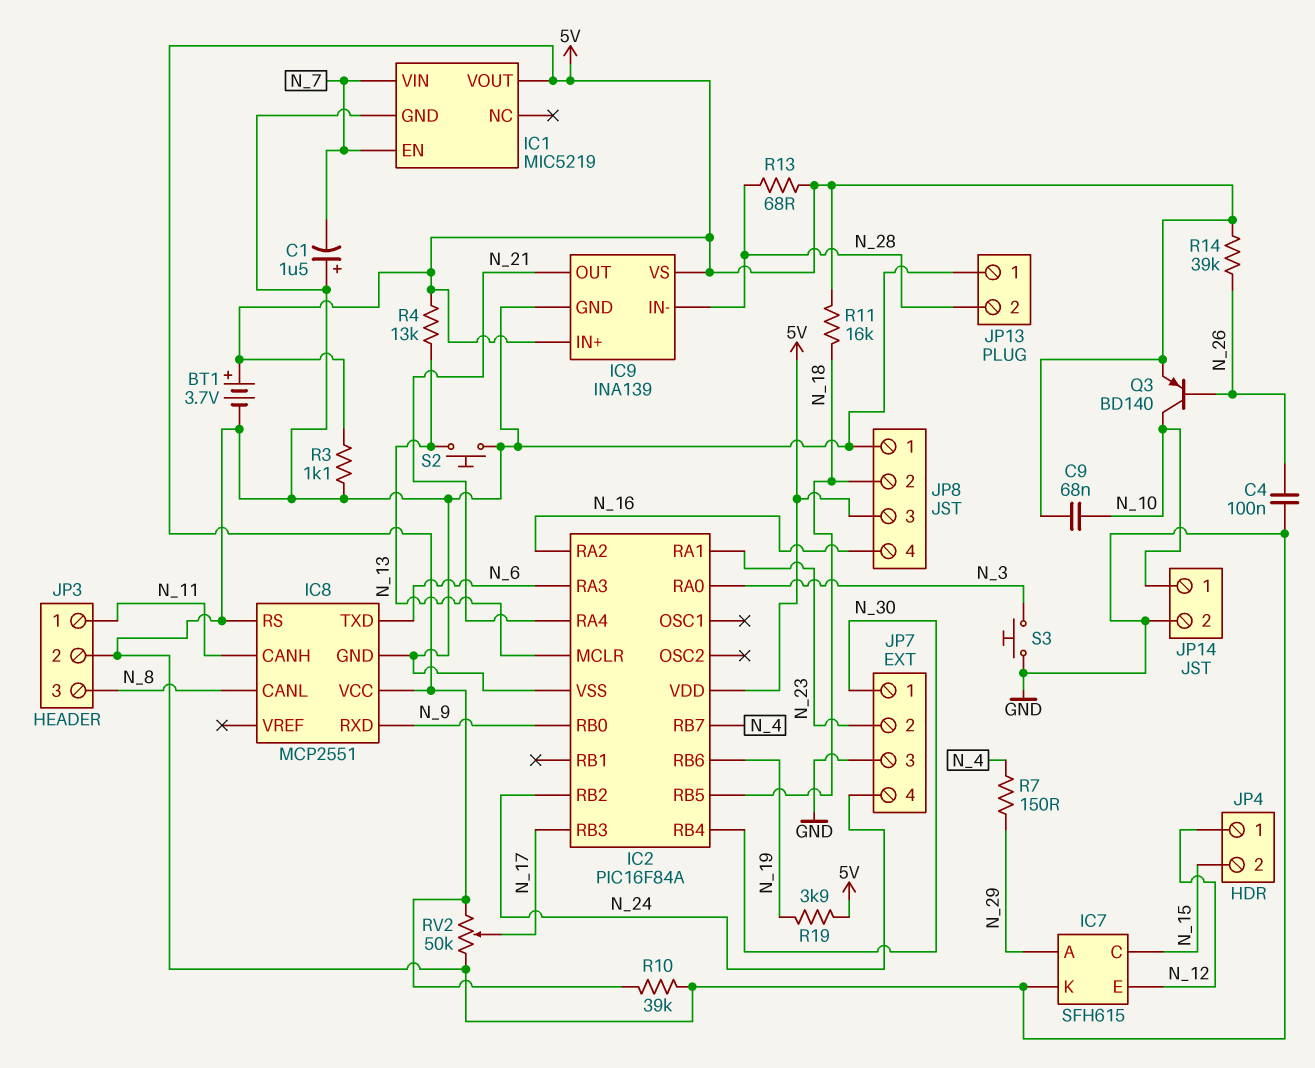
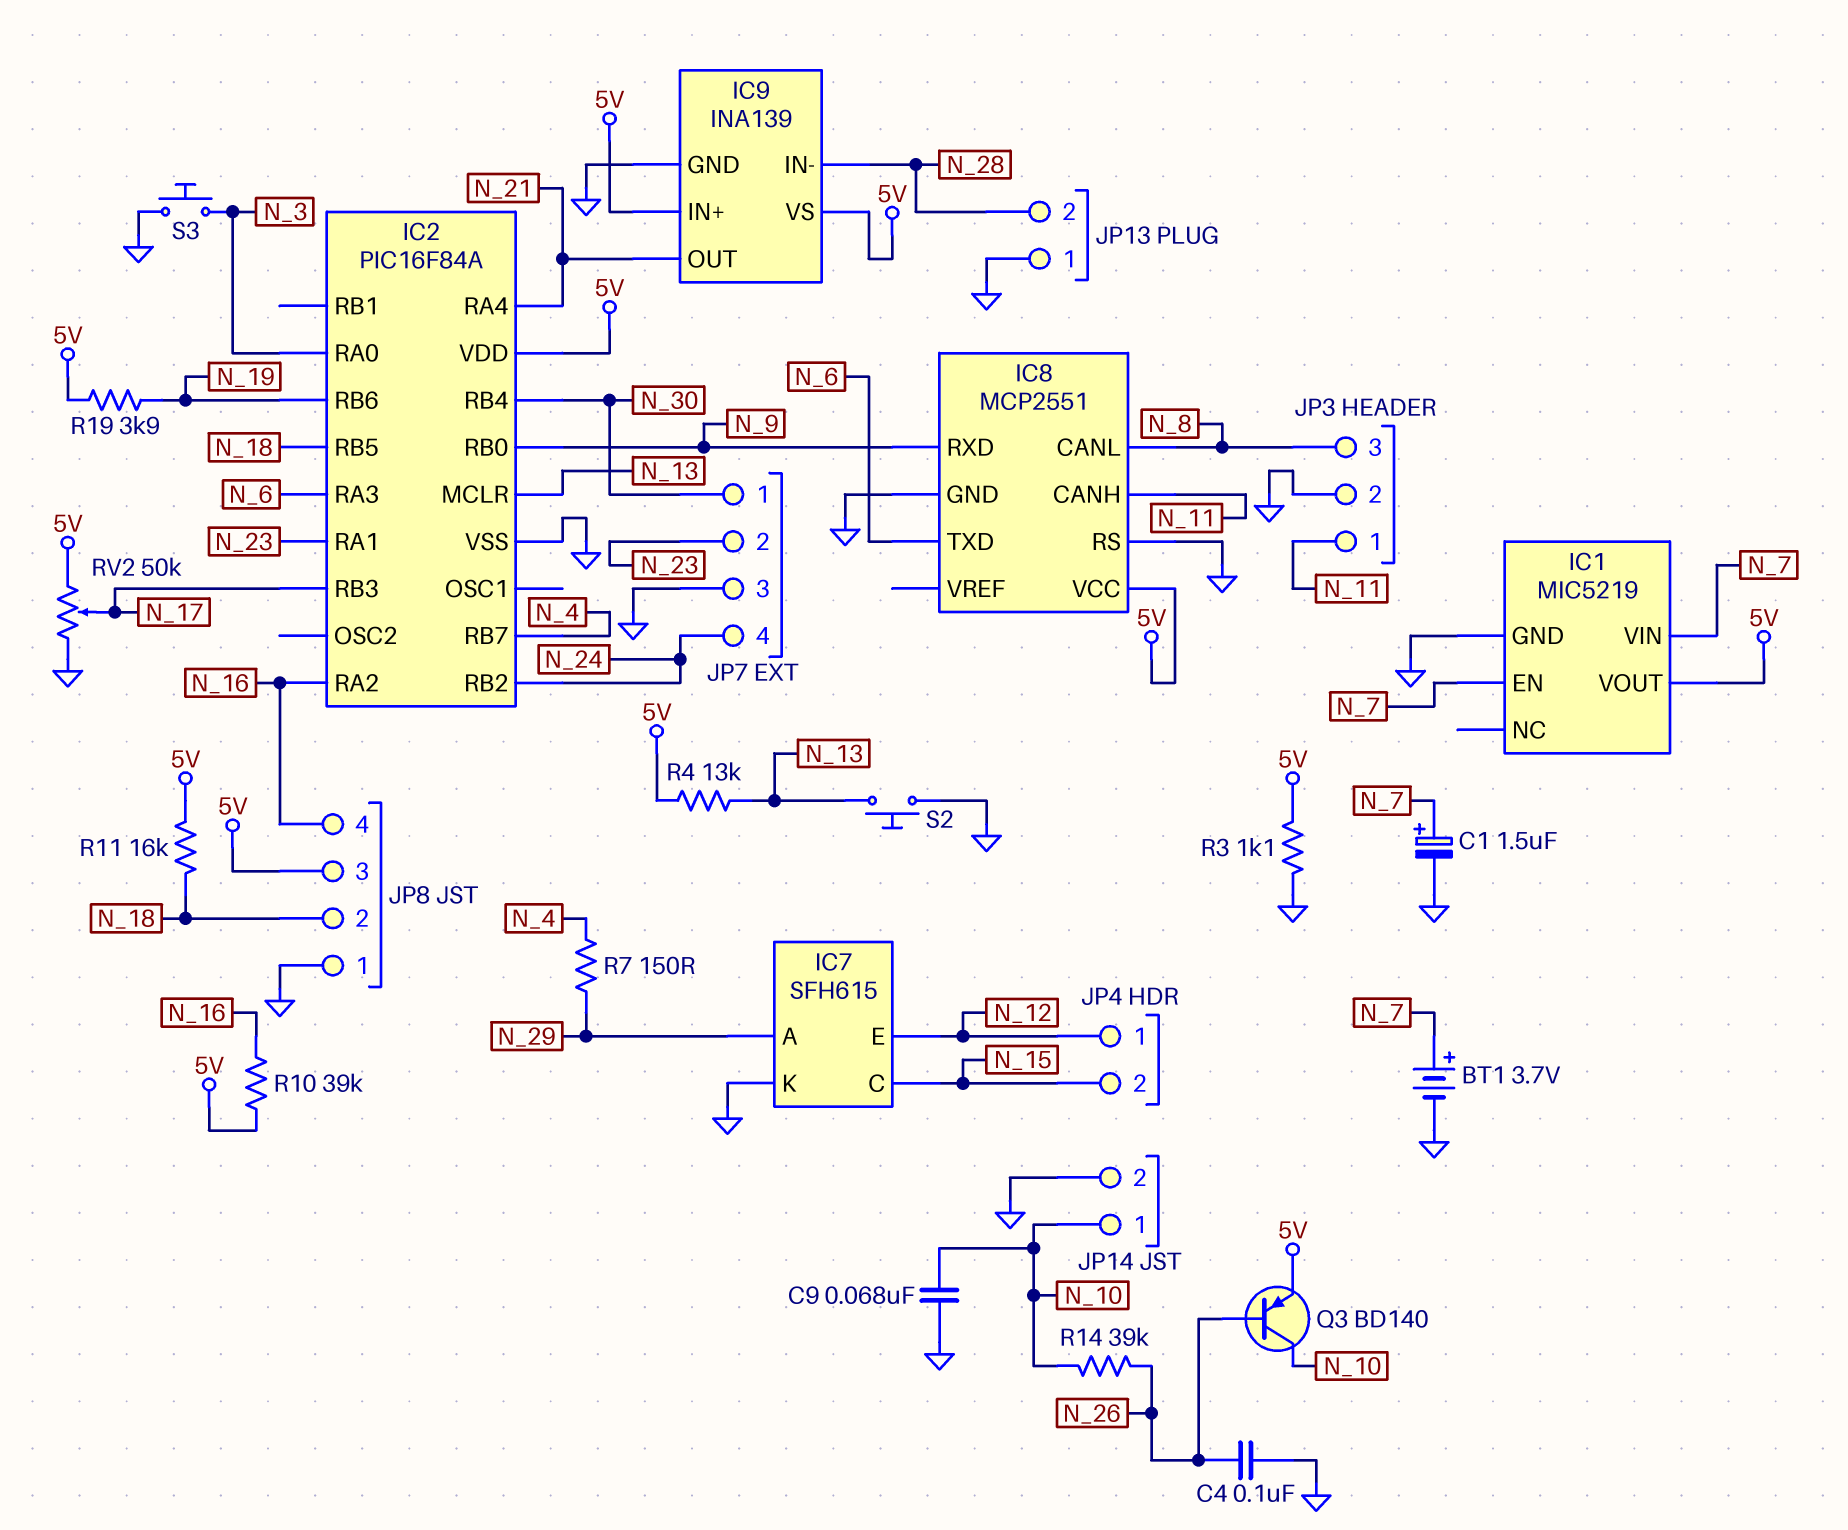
BT1: 3.7V (plus 5V, minus GND) -> 3.7V (plus N_7, minus GND)
C1: 1.5uF (plus GND, minus N_7) -> 1.5uF (plus N_7, minus GND)
C9: 68nF (5V, N_10) -> 68nF (GND, N_10)
R10: 39k (5V, GND) -> 39k (5V, N_16)
R13: 68 (5V, N_28) -> none
R14: 39k (5V, N_26) -> 39k (N_10, N_26)

